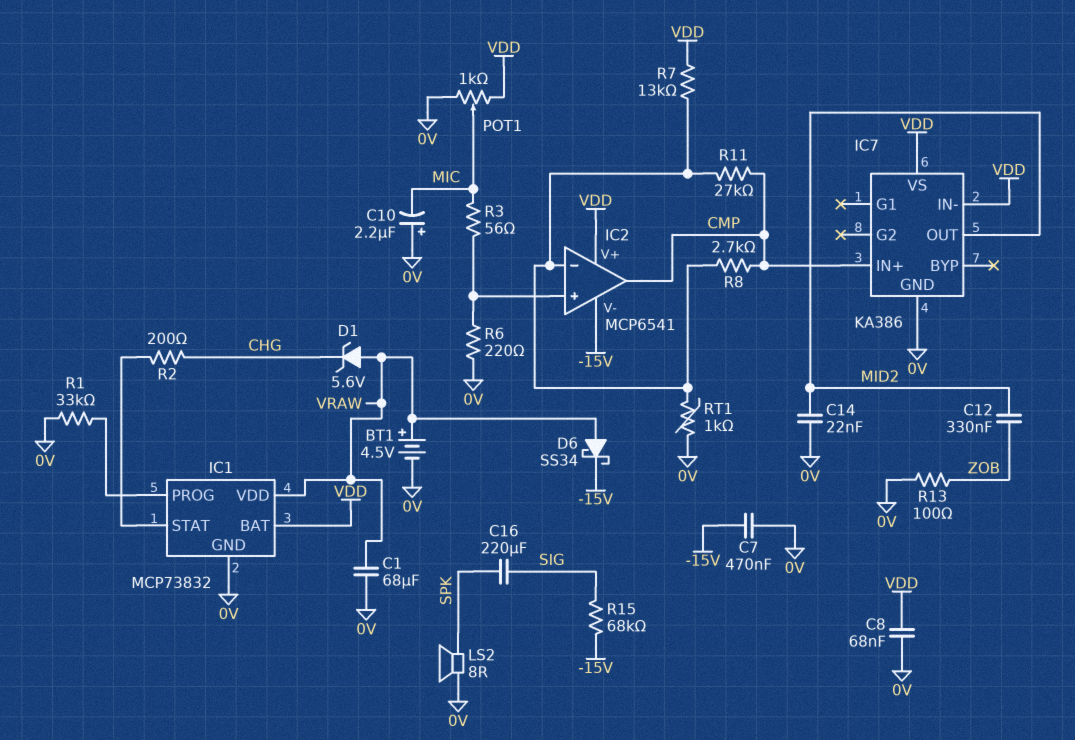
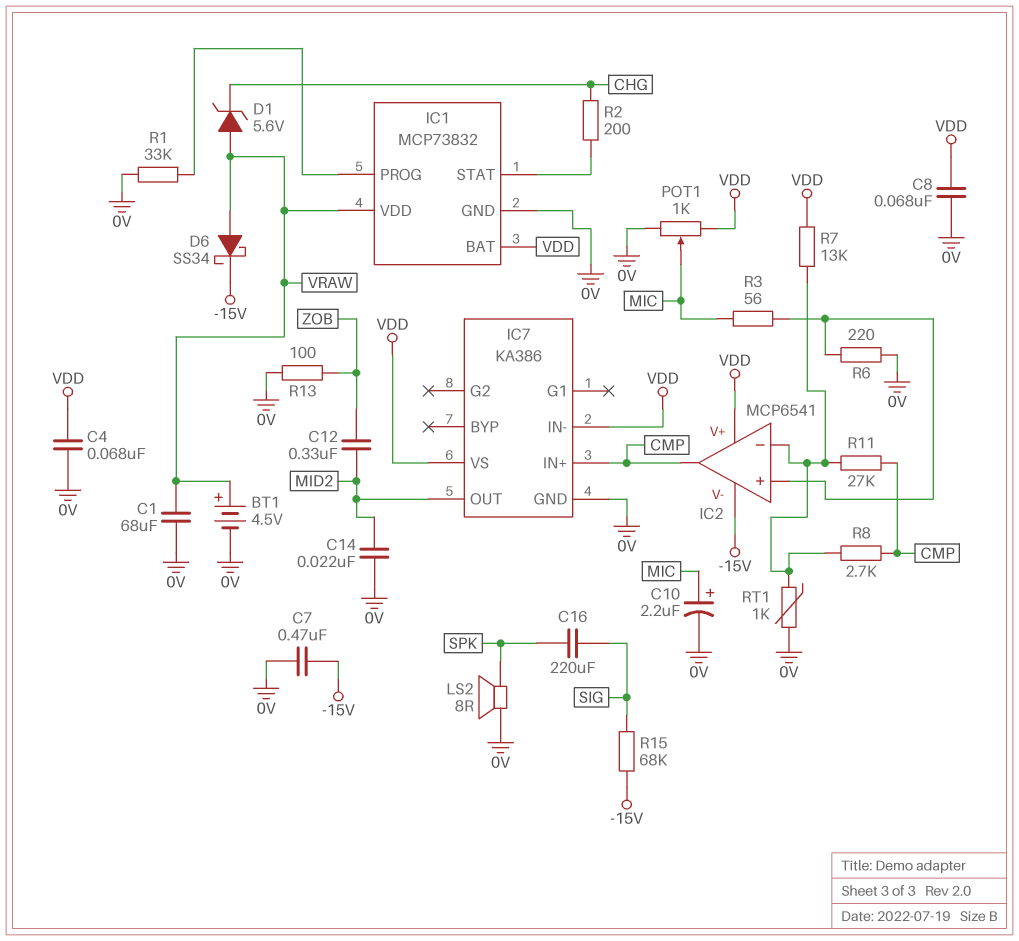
C4: none -> 68nF (0V, VDD)
C10: 2.2uF (plus 0V, minus MIC) -> 2.2uF (plus MIC, minus 0V)

